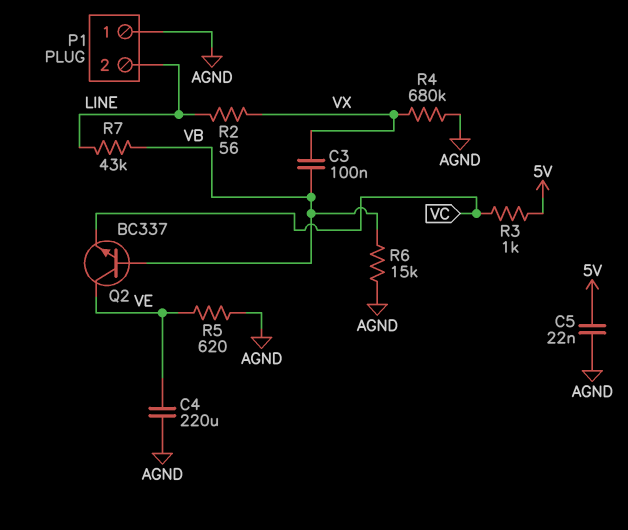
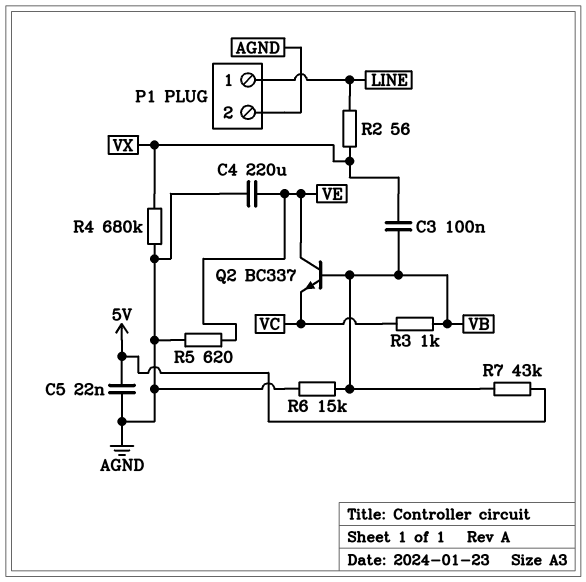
P1 pin 1: AGND -> LINE
P1 pin 2: LINE -> AGND
R3: 1k (5V, VC) -> 1k (VB, VC)
R7: 43k (LINE, VB) -> 43k (5V, VB)

